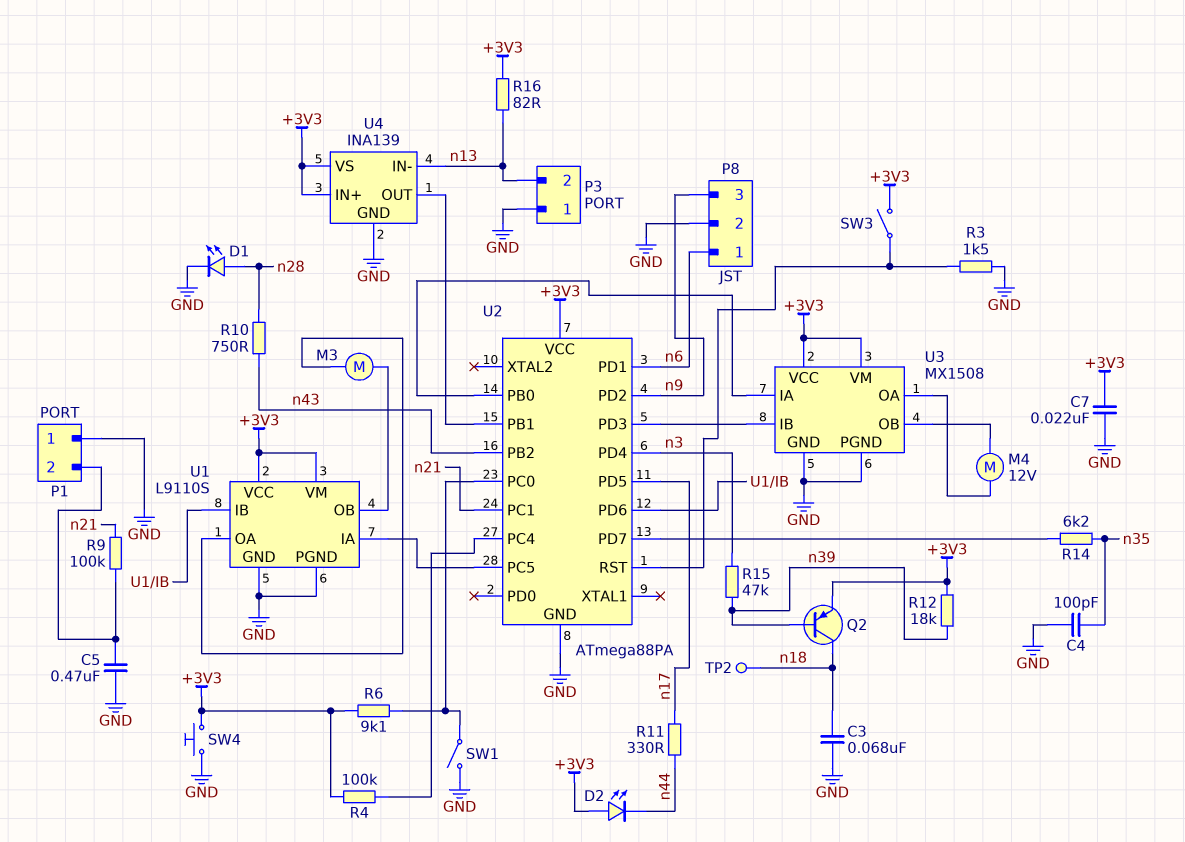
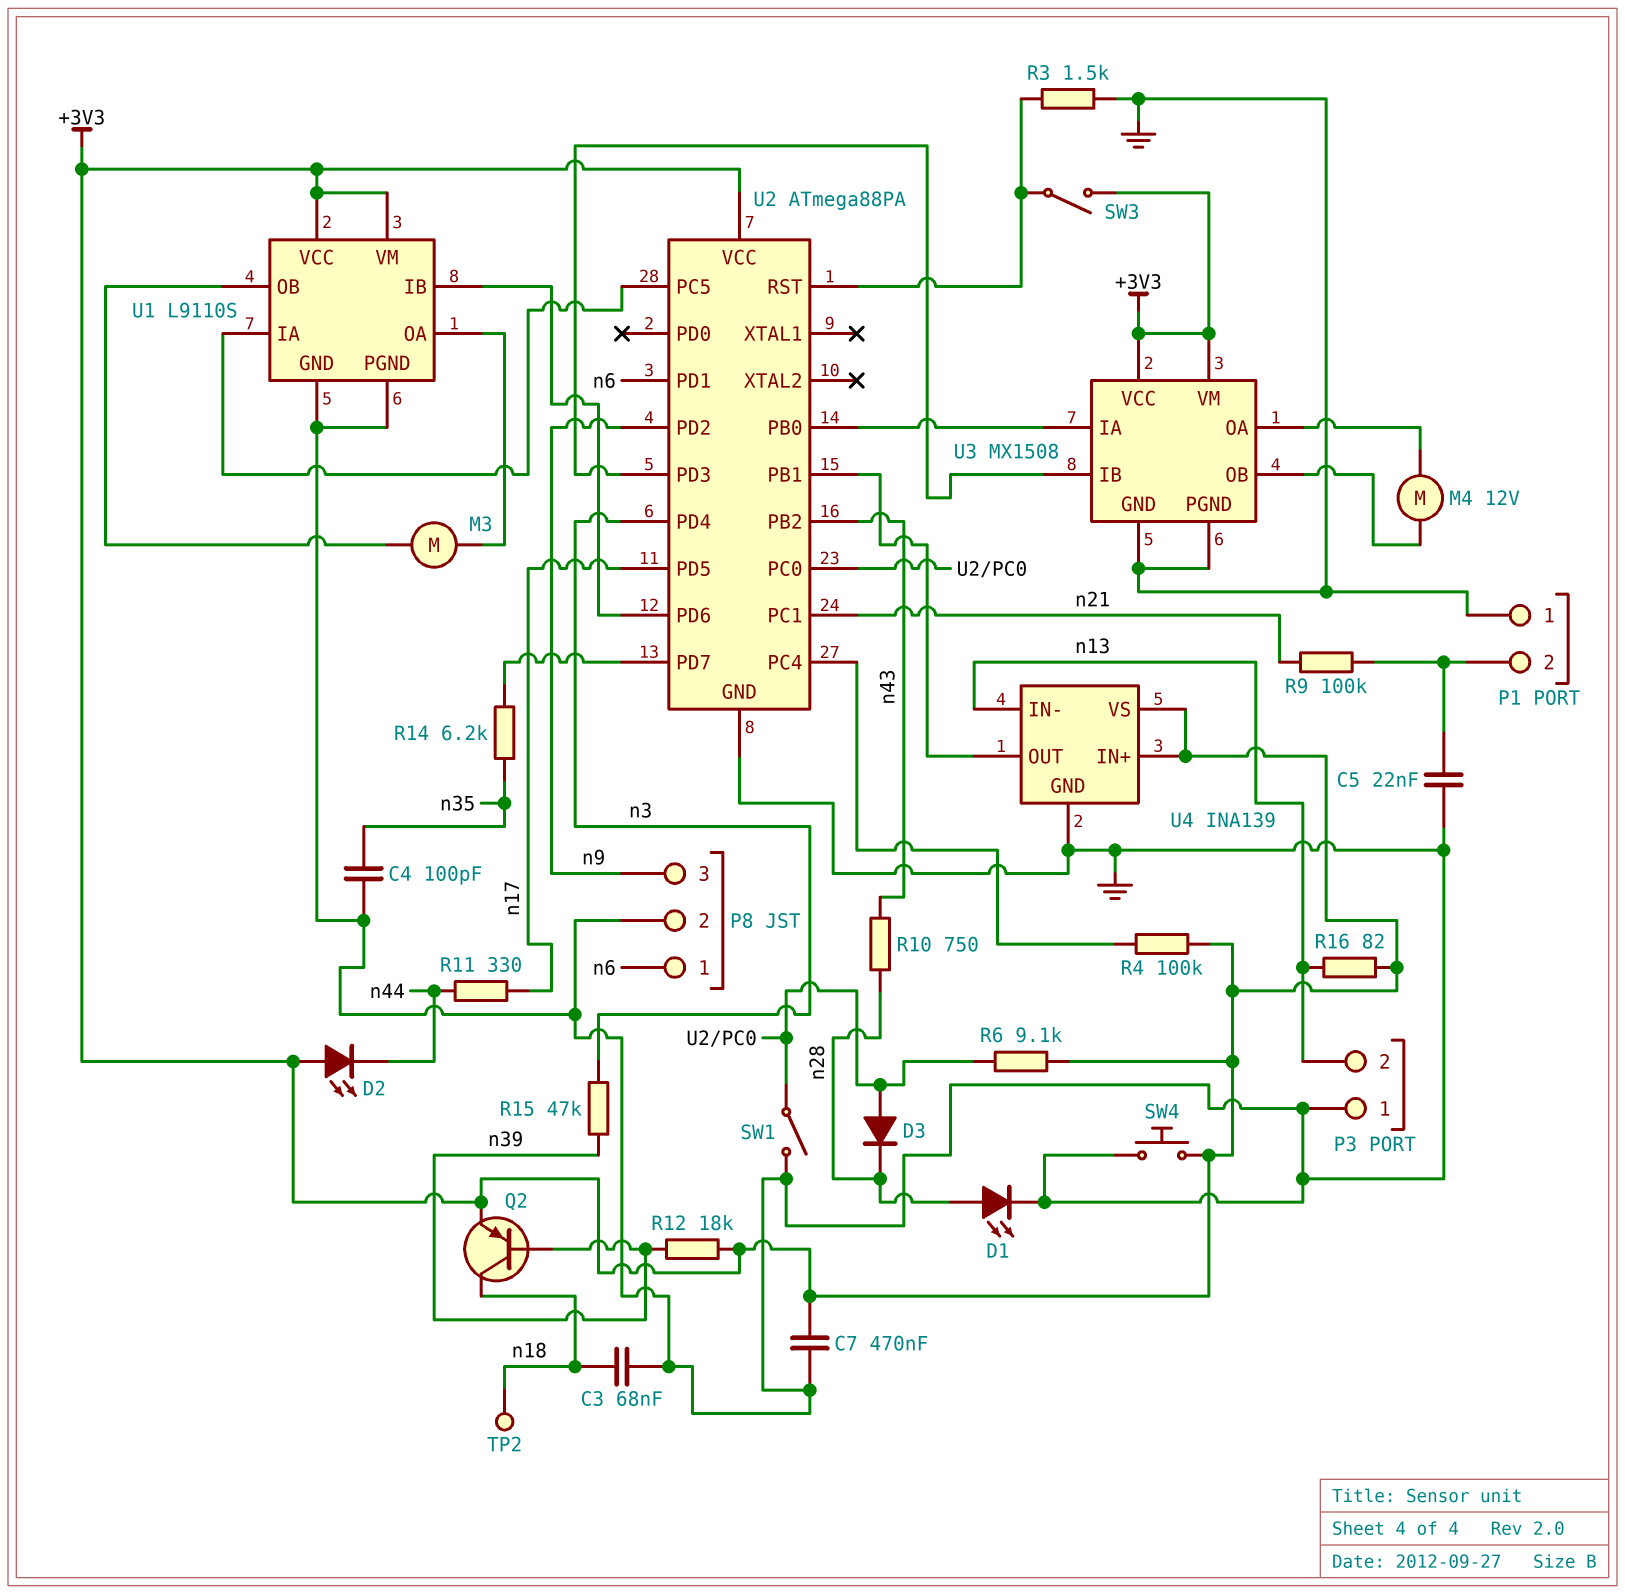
C5: 470nF (GND, P1/2) -> 22nF (GND, P1/2)
C7: 22nF (+3V3, GND) -> 470nF (+3V3, GND)
D3: none -> diode (A U2/PC0, K n28)

